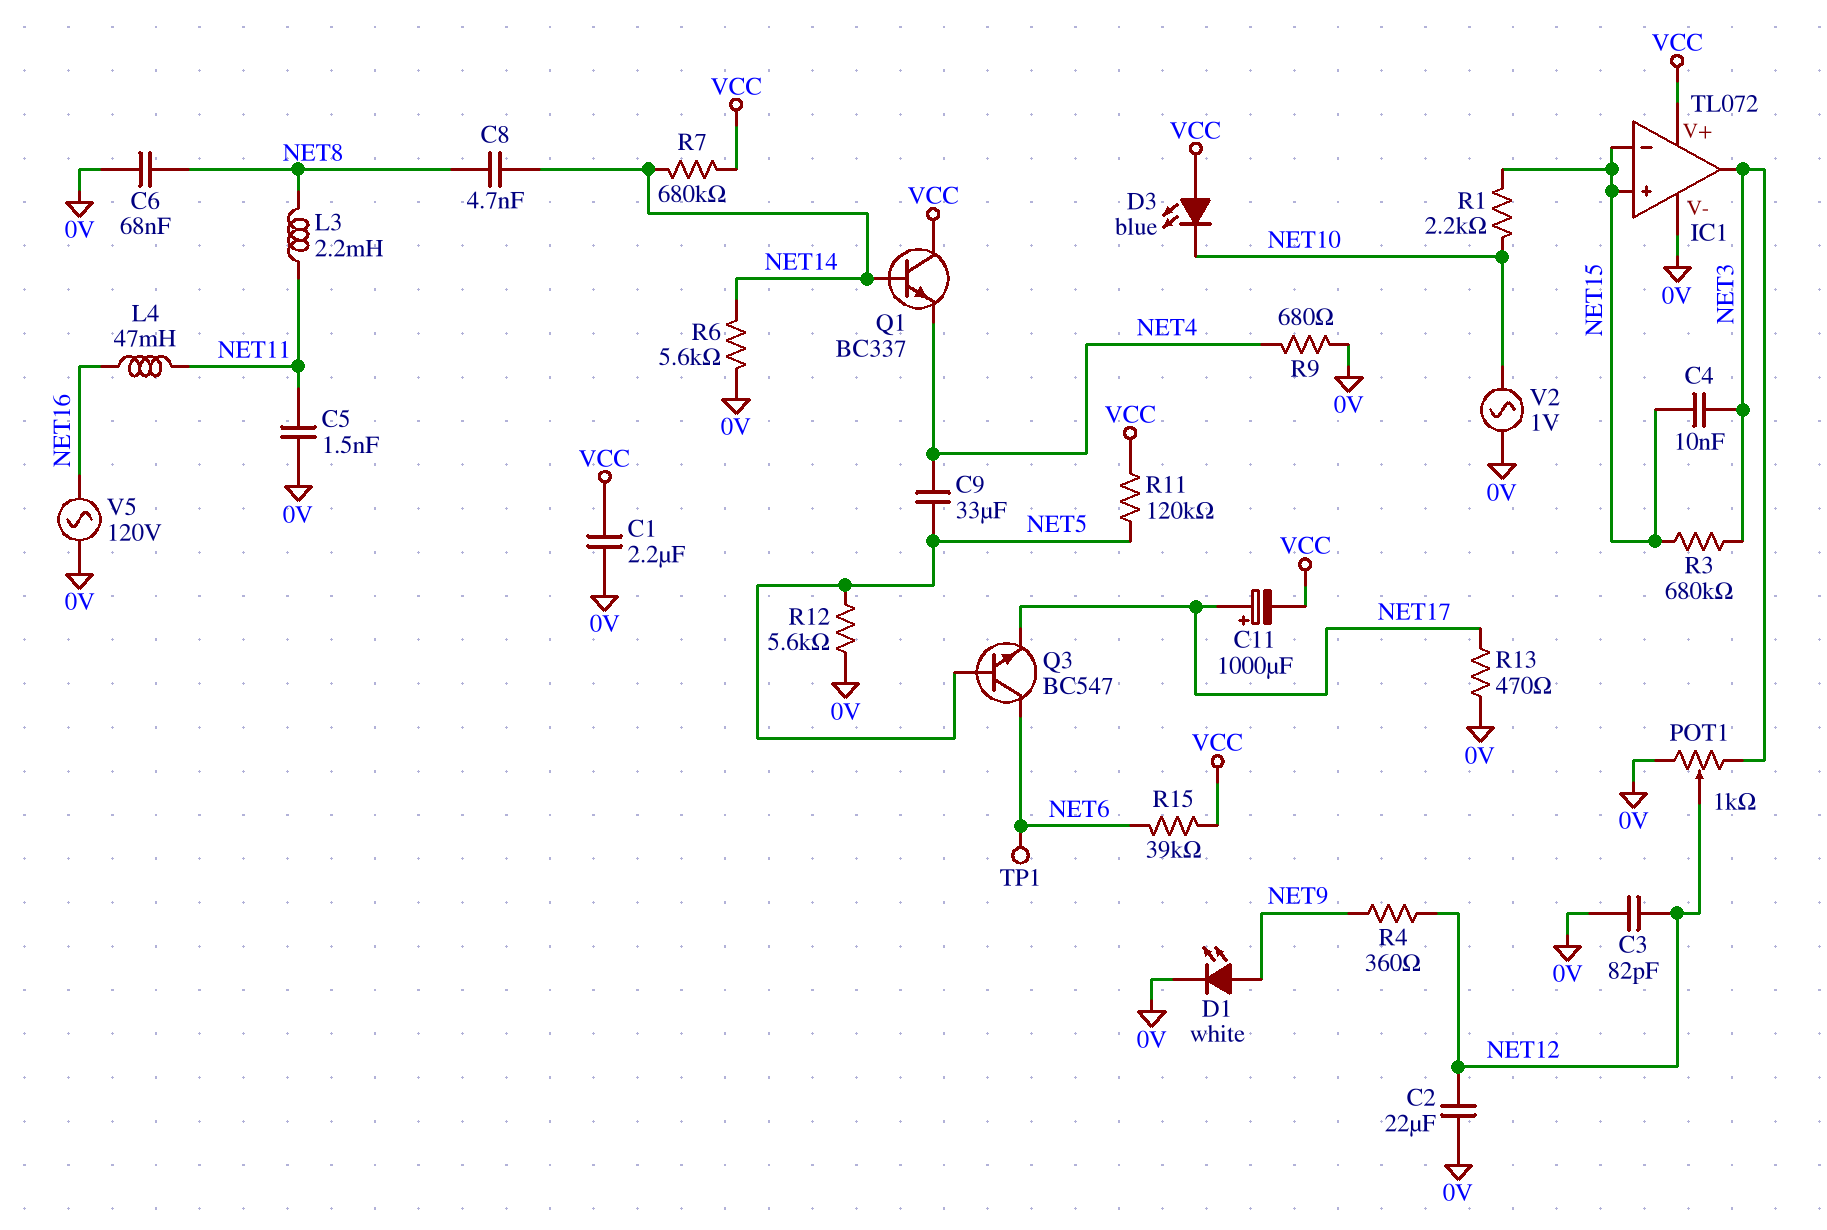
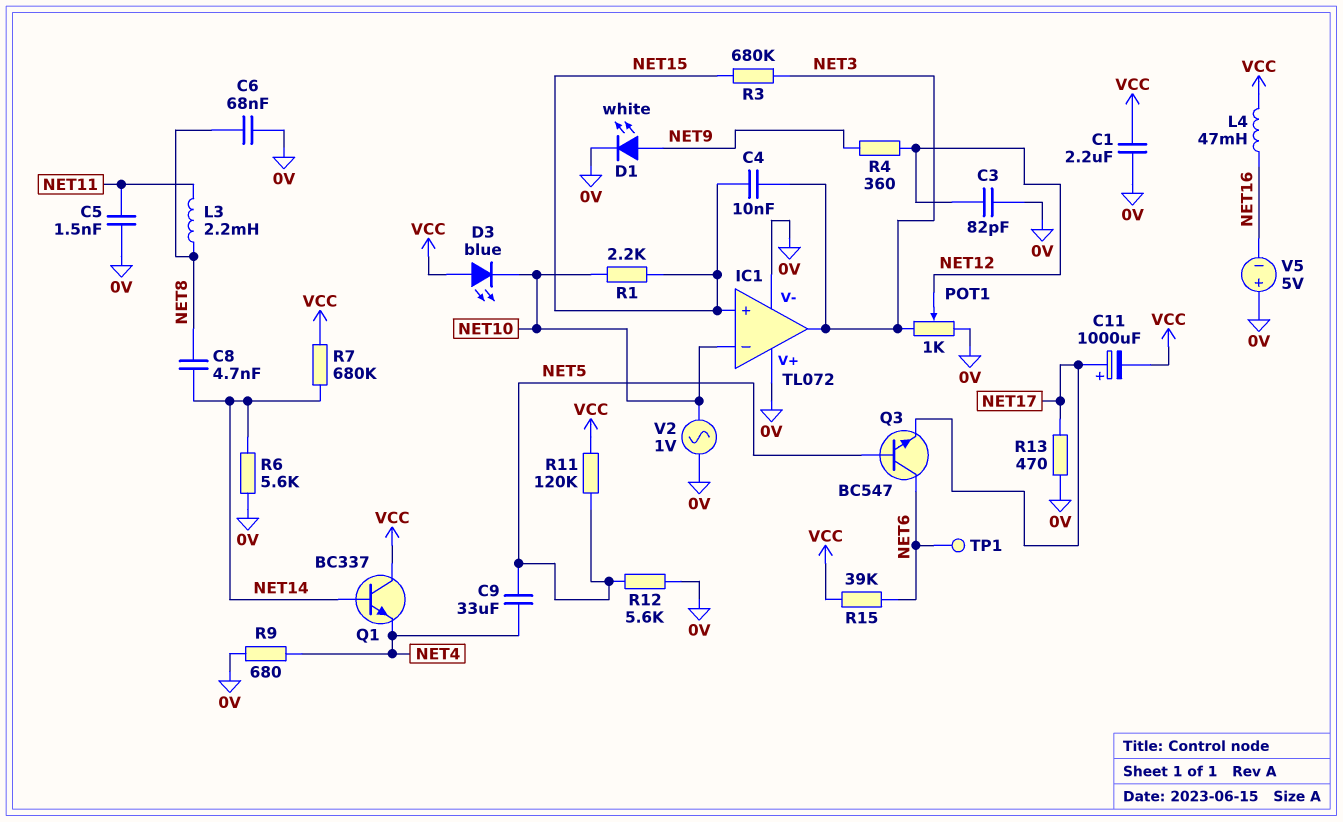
C2: 22uF (0V, NET12) -> none
IC1 pin V+: VCC -> 0V
IC1 pin in-: NET15 -> NET10
L4: 47mH (NET11, NET16) -> 47mH (NET16, VCC)
V5: AC 120V (0V, NET16) -> 5V (plus 0V, minus NET16)

